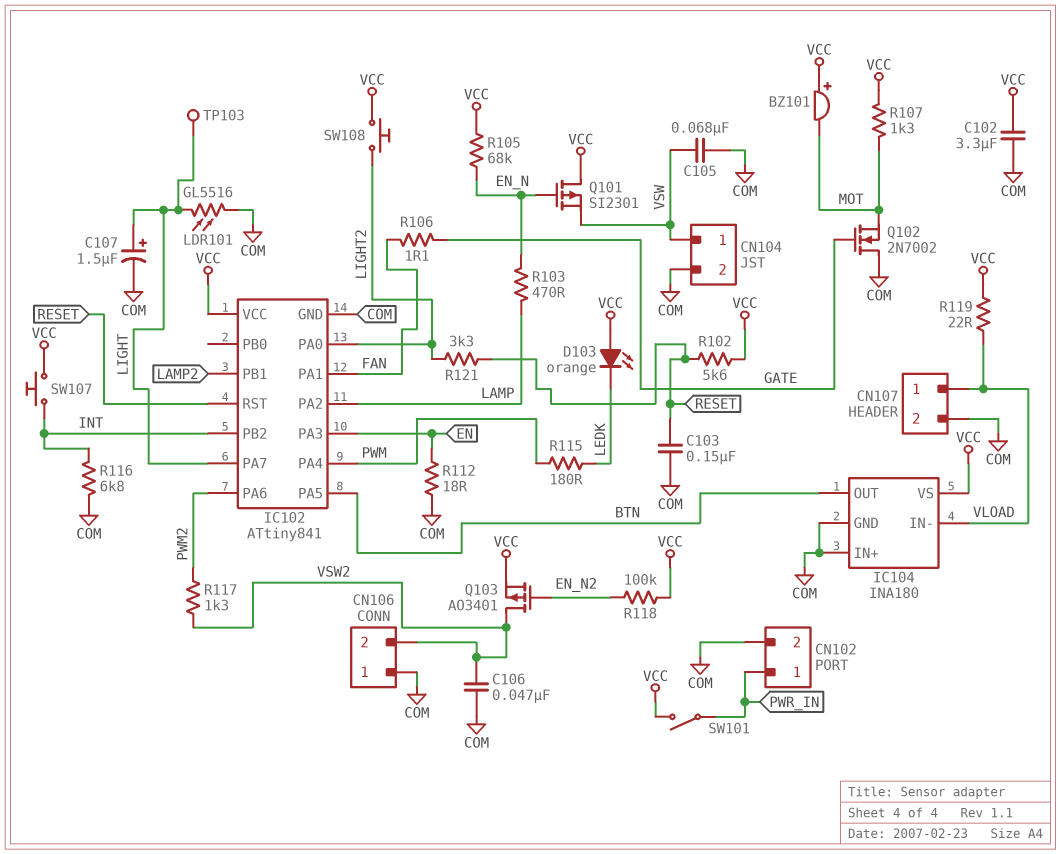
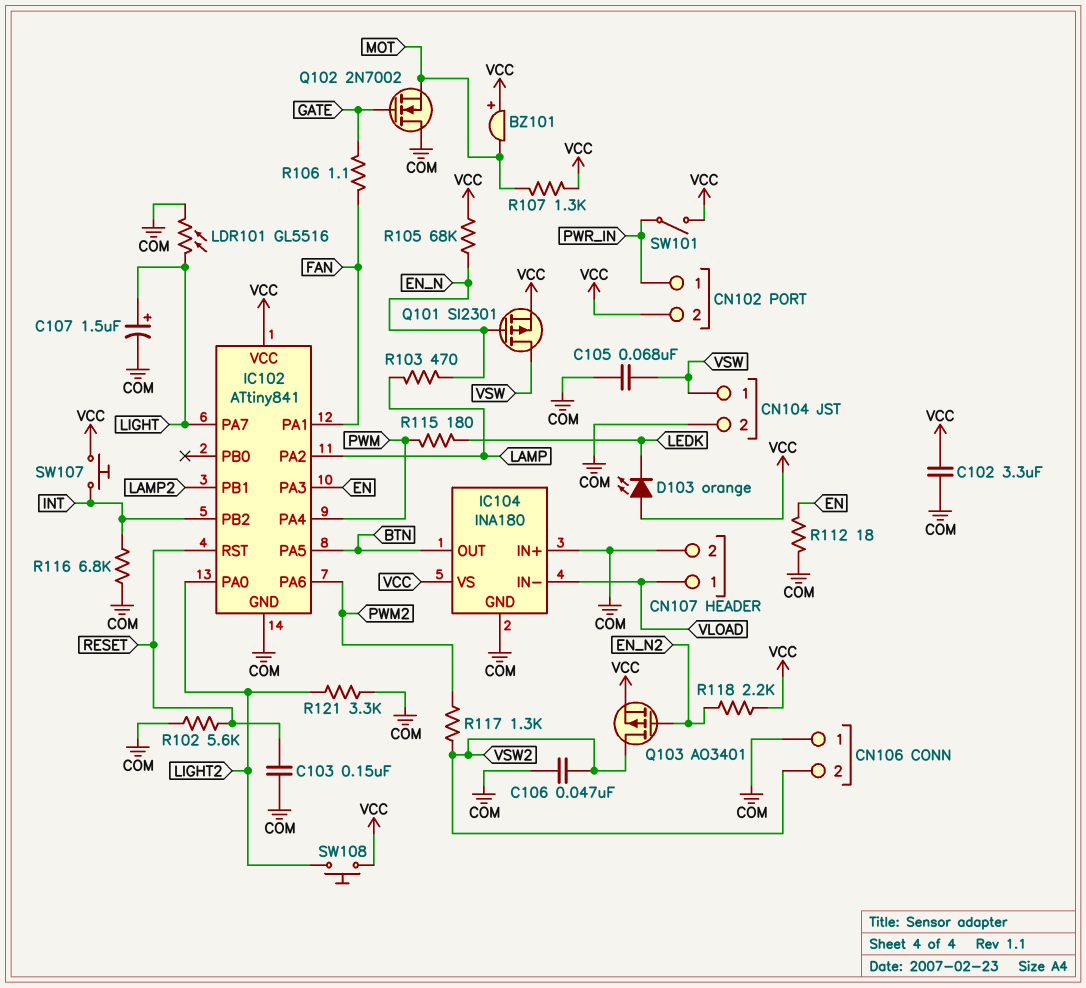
CN102 pin 2: COM -> VCC
Q101: PMOS SI2301 (G EN_N, D VCC, S VSW) -> PMOS SI2301 (G EN_N, D VSW, S VCC)
R102: 5.6k (RESET, VCC) -> 5.6k (COM, RESET)
R118: 100k (EN_N2, VCC) -> 2.2k (EN_N2, VCC)
R119: 22 (VCC, VLOAD) -> none
R121: 3.3k (LIGHT2, RESET) -> 3.3k (COM, LIGHT2)
TP103: test point (LIGHT) -> none

